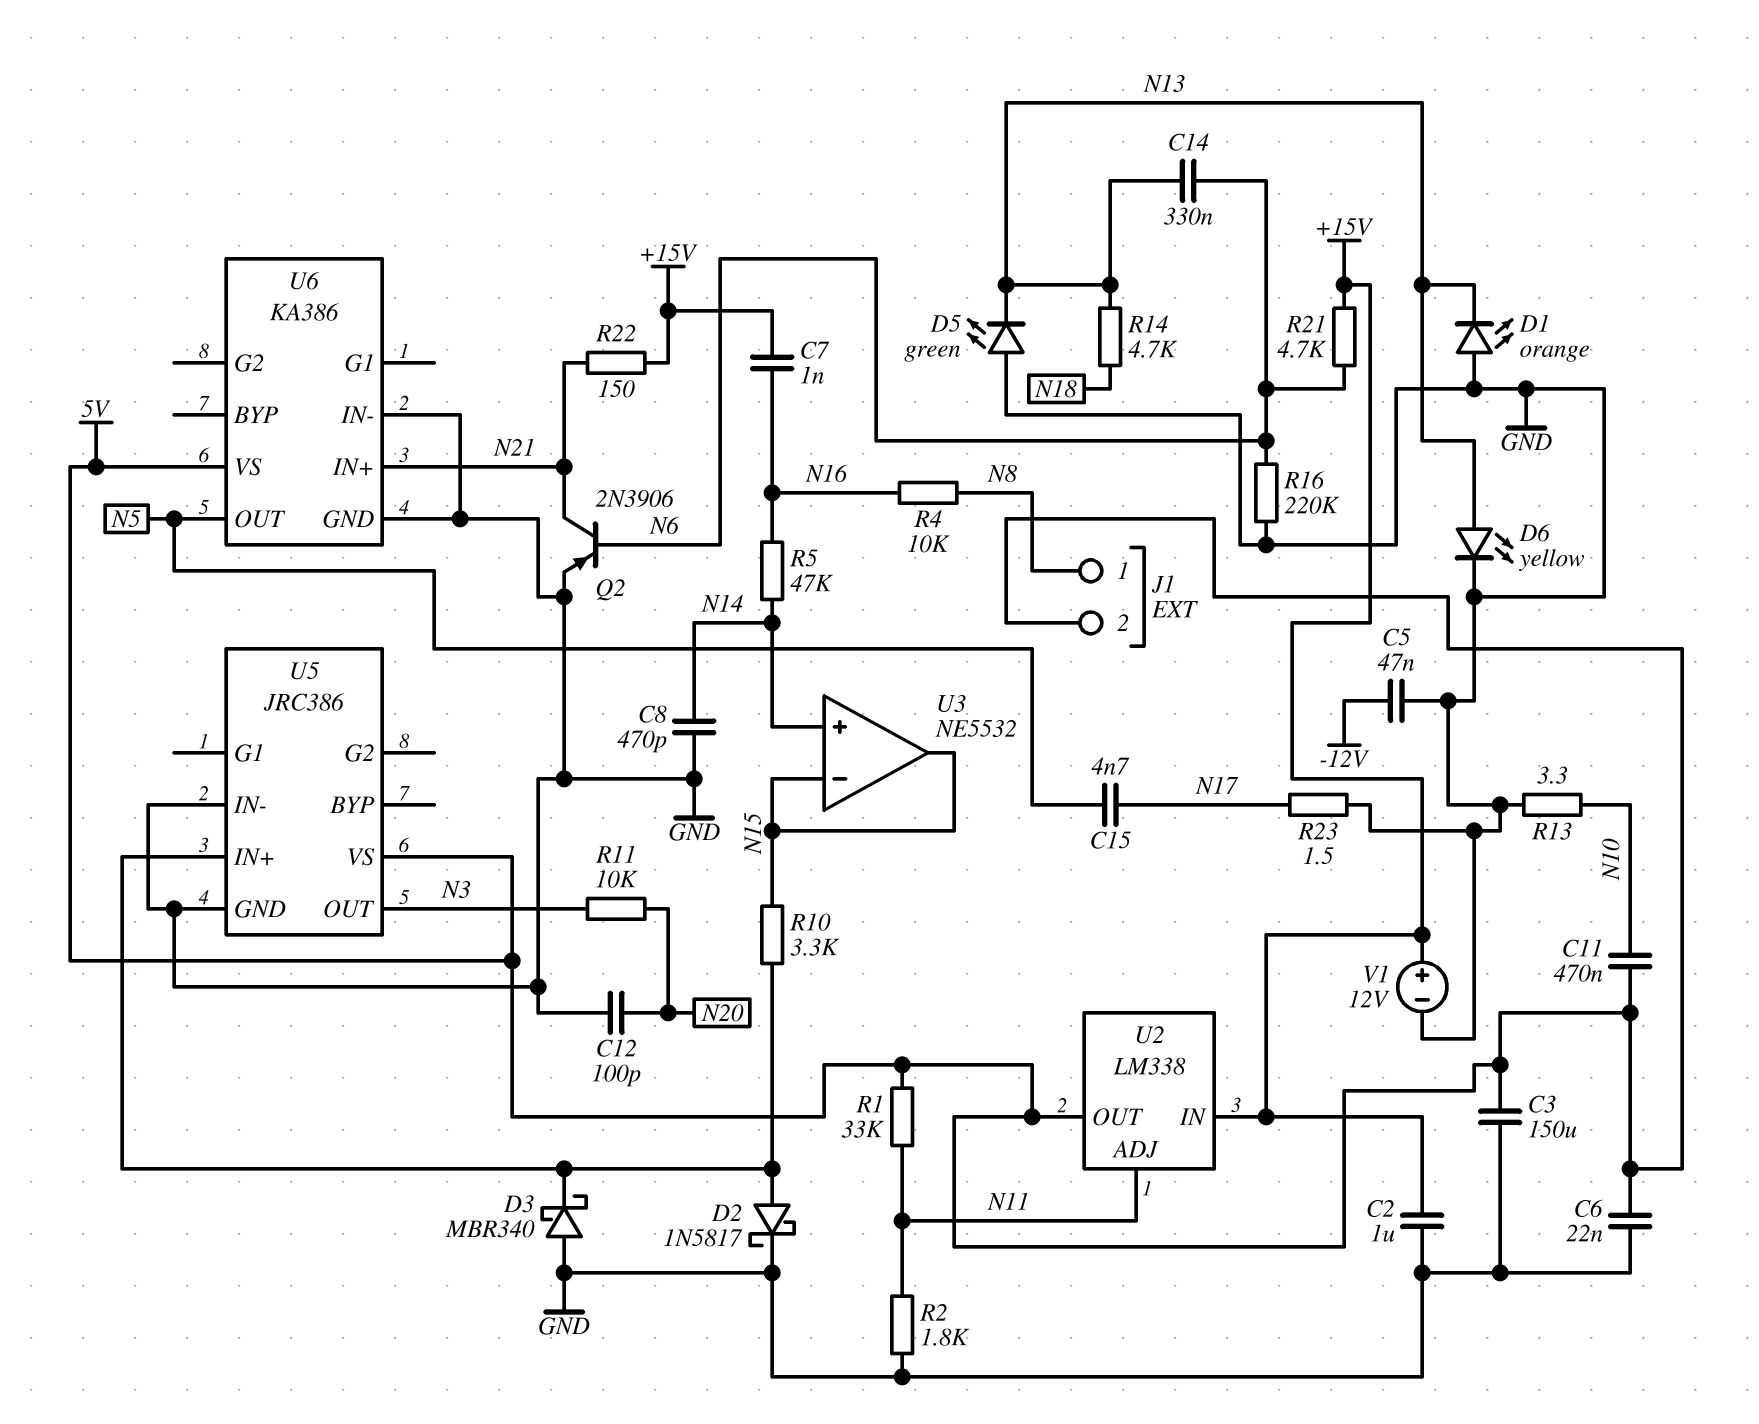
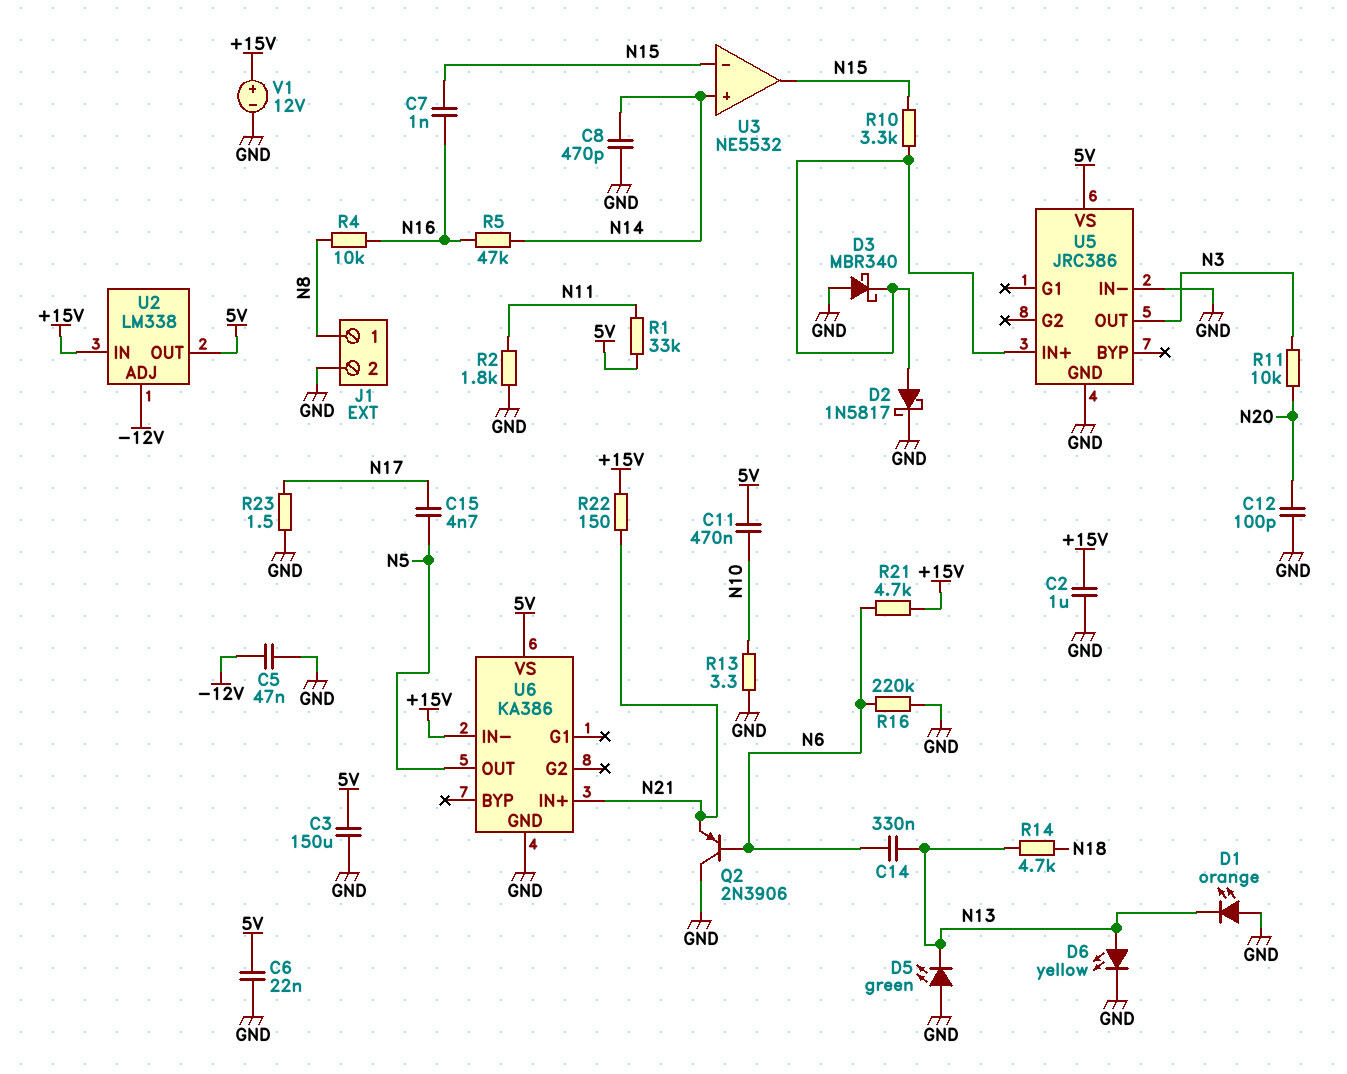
C7: 1nF (+15V, N16) -> 1nF (N15, N16)
J1 pin 2: 5V -> GND
Q2: PNP 2N3906 (B N6, C N21, E GND) -> PNP 2N3906 (B N6, C GND, E N21)
U2 pin ADJ: N11 -> -12V
U6 pin IN-: GND -> +15V

